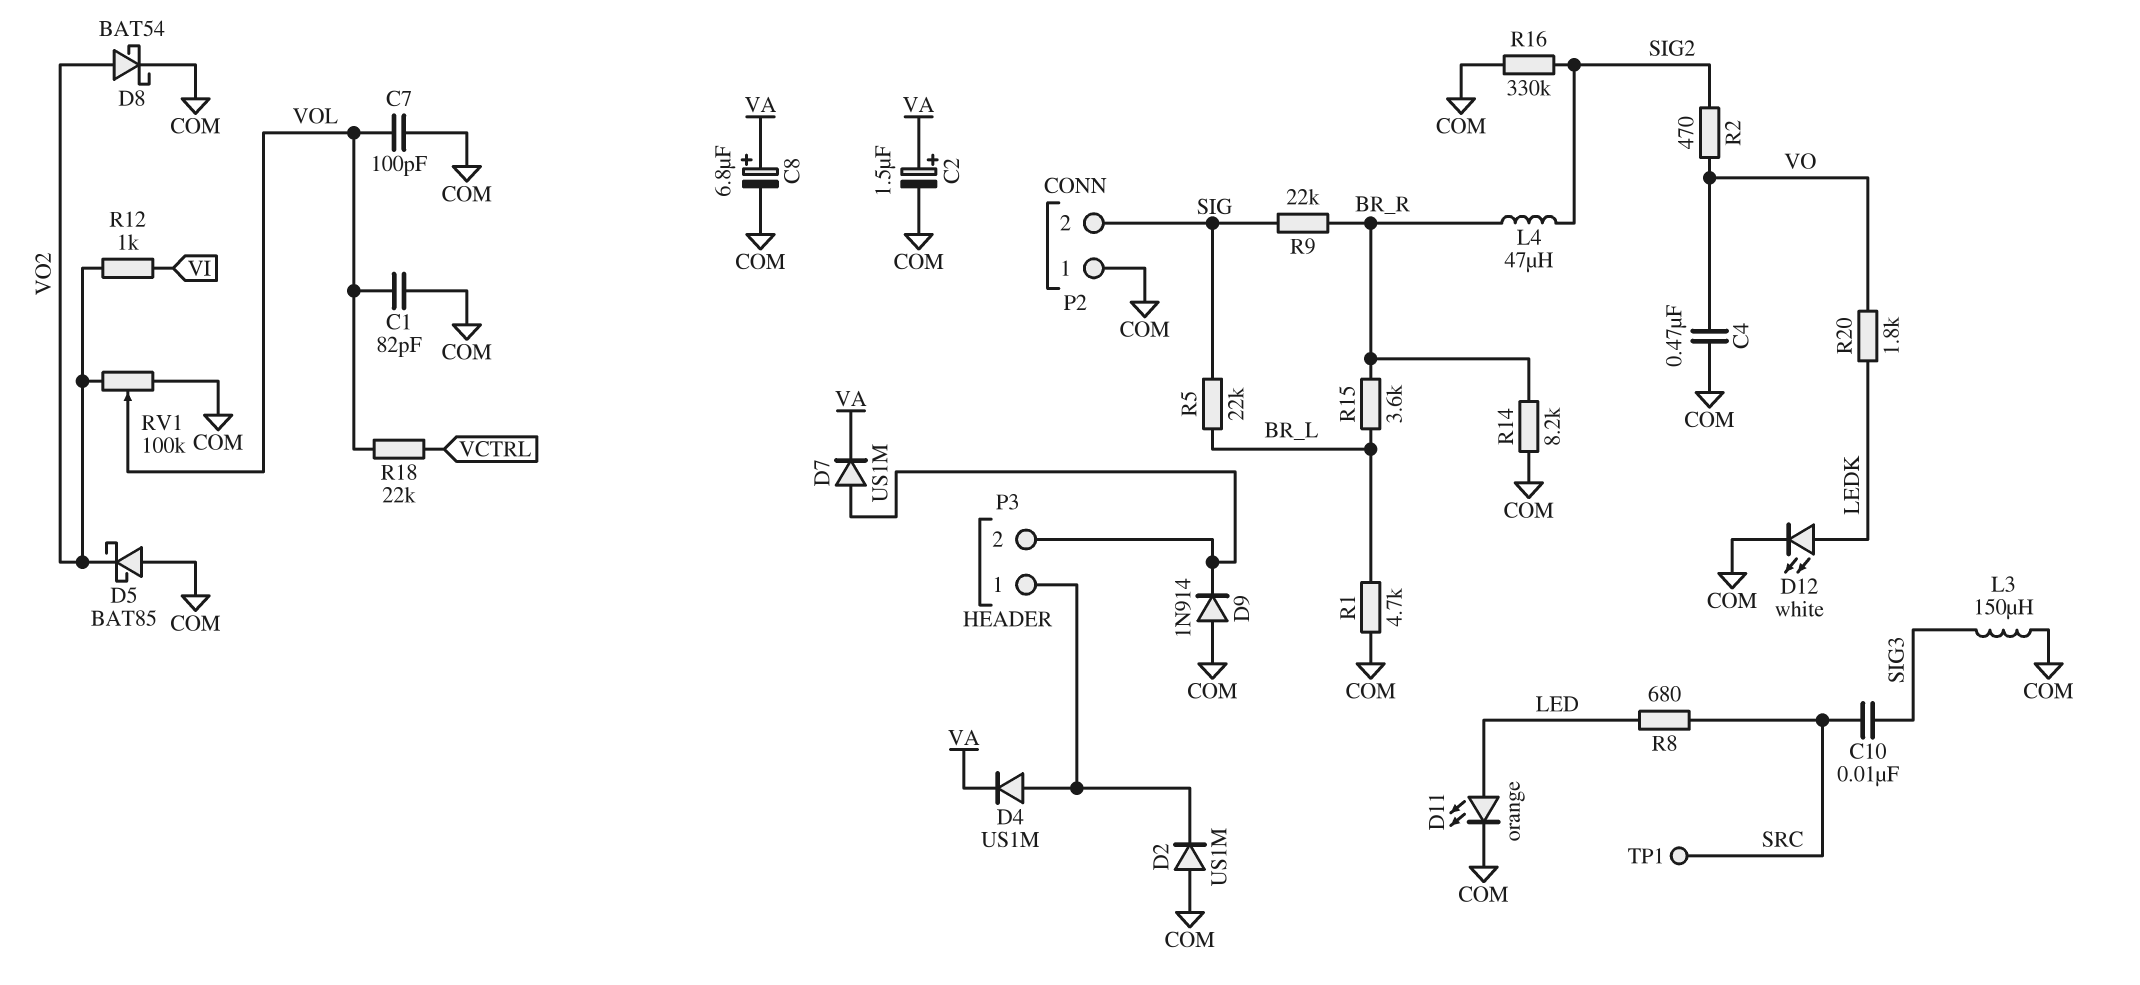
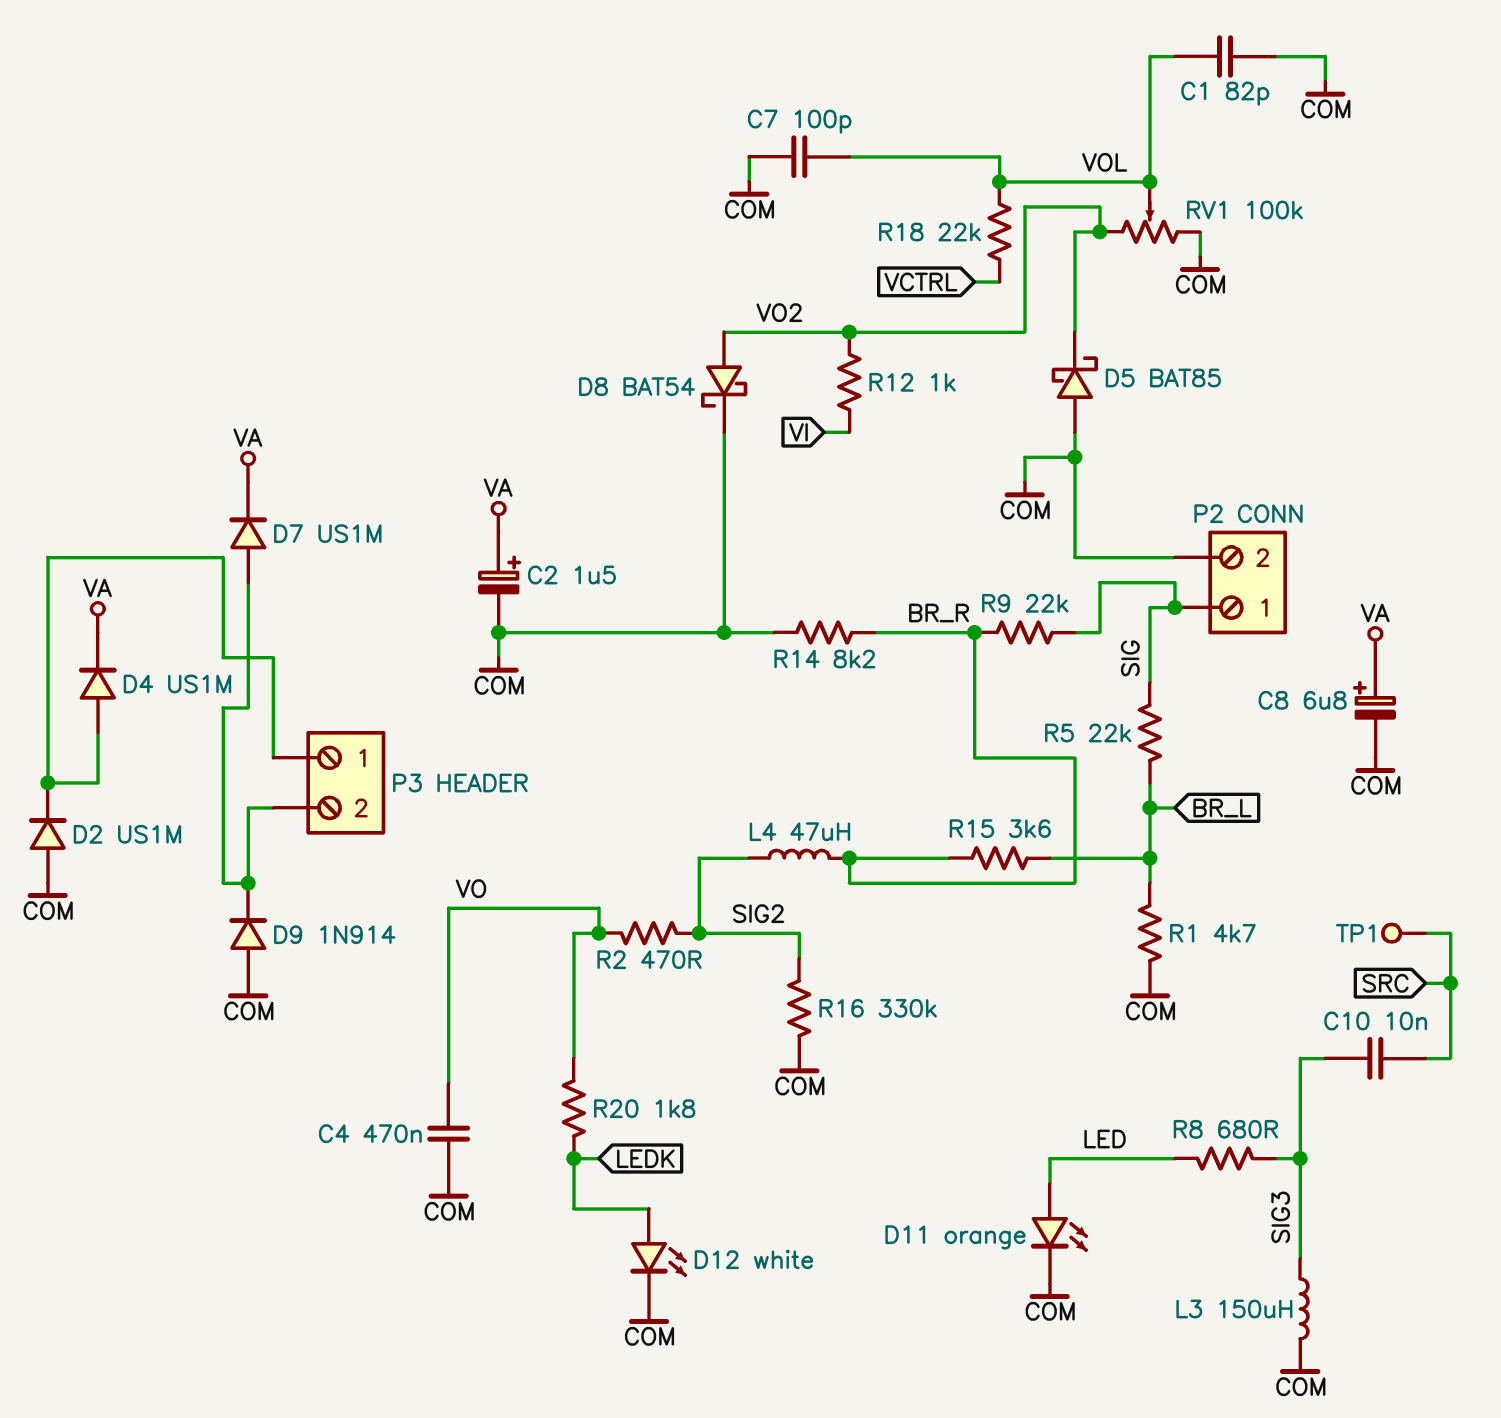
P2 pin 1: COM -> SIG
P2 pin 2: SIG -> COM
R8: 680 (LED, SRC) -> 680 (LED, SIG3)

